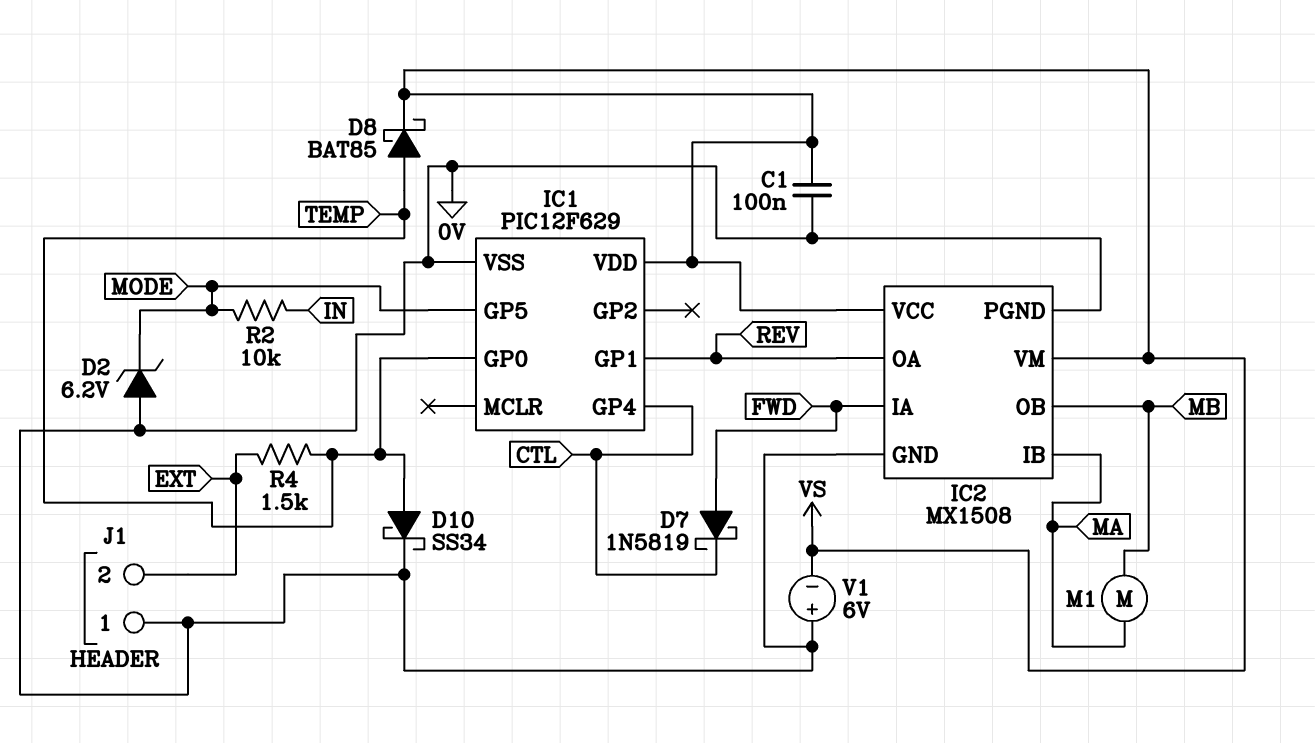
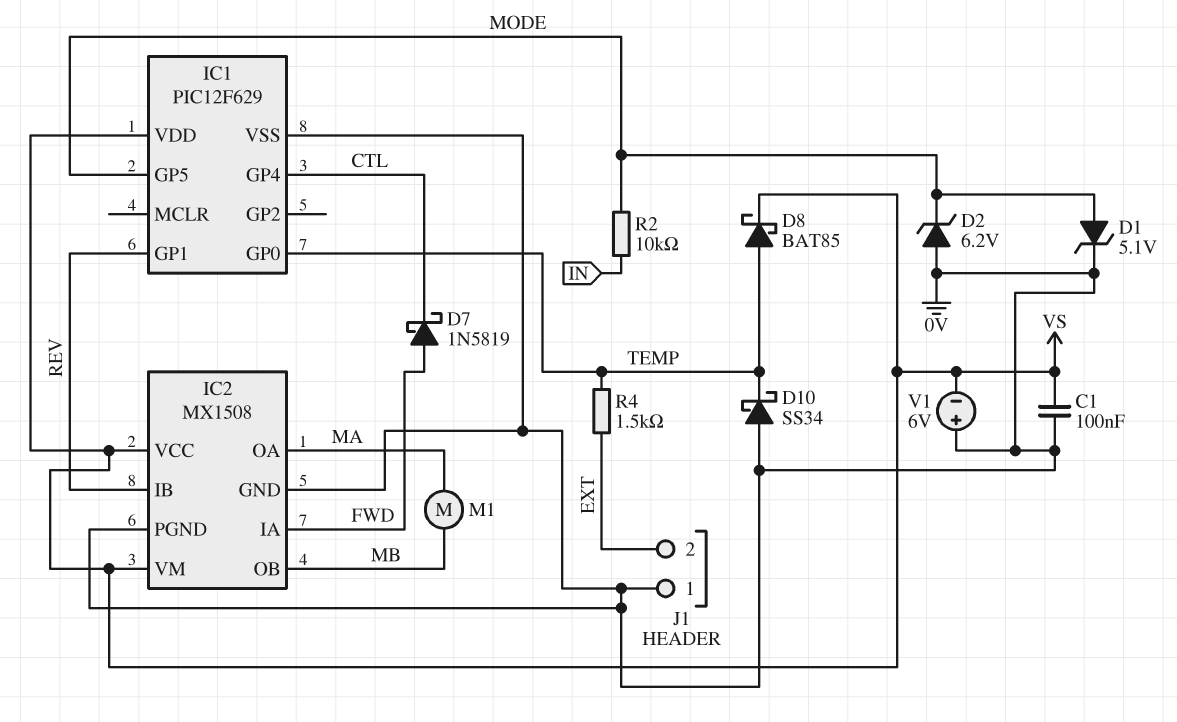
D1: none -> zener 5.1V (A MODE, K 0V)
D10: schottky SS34 (A TEMP, K 0V) -> schottky SS34 (A 0V, K TEMP)
IC2 pin IB: MA -> REV
IC2 pin OA: REV -> MA

